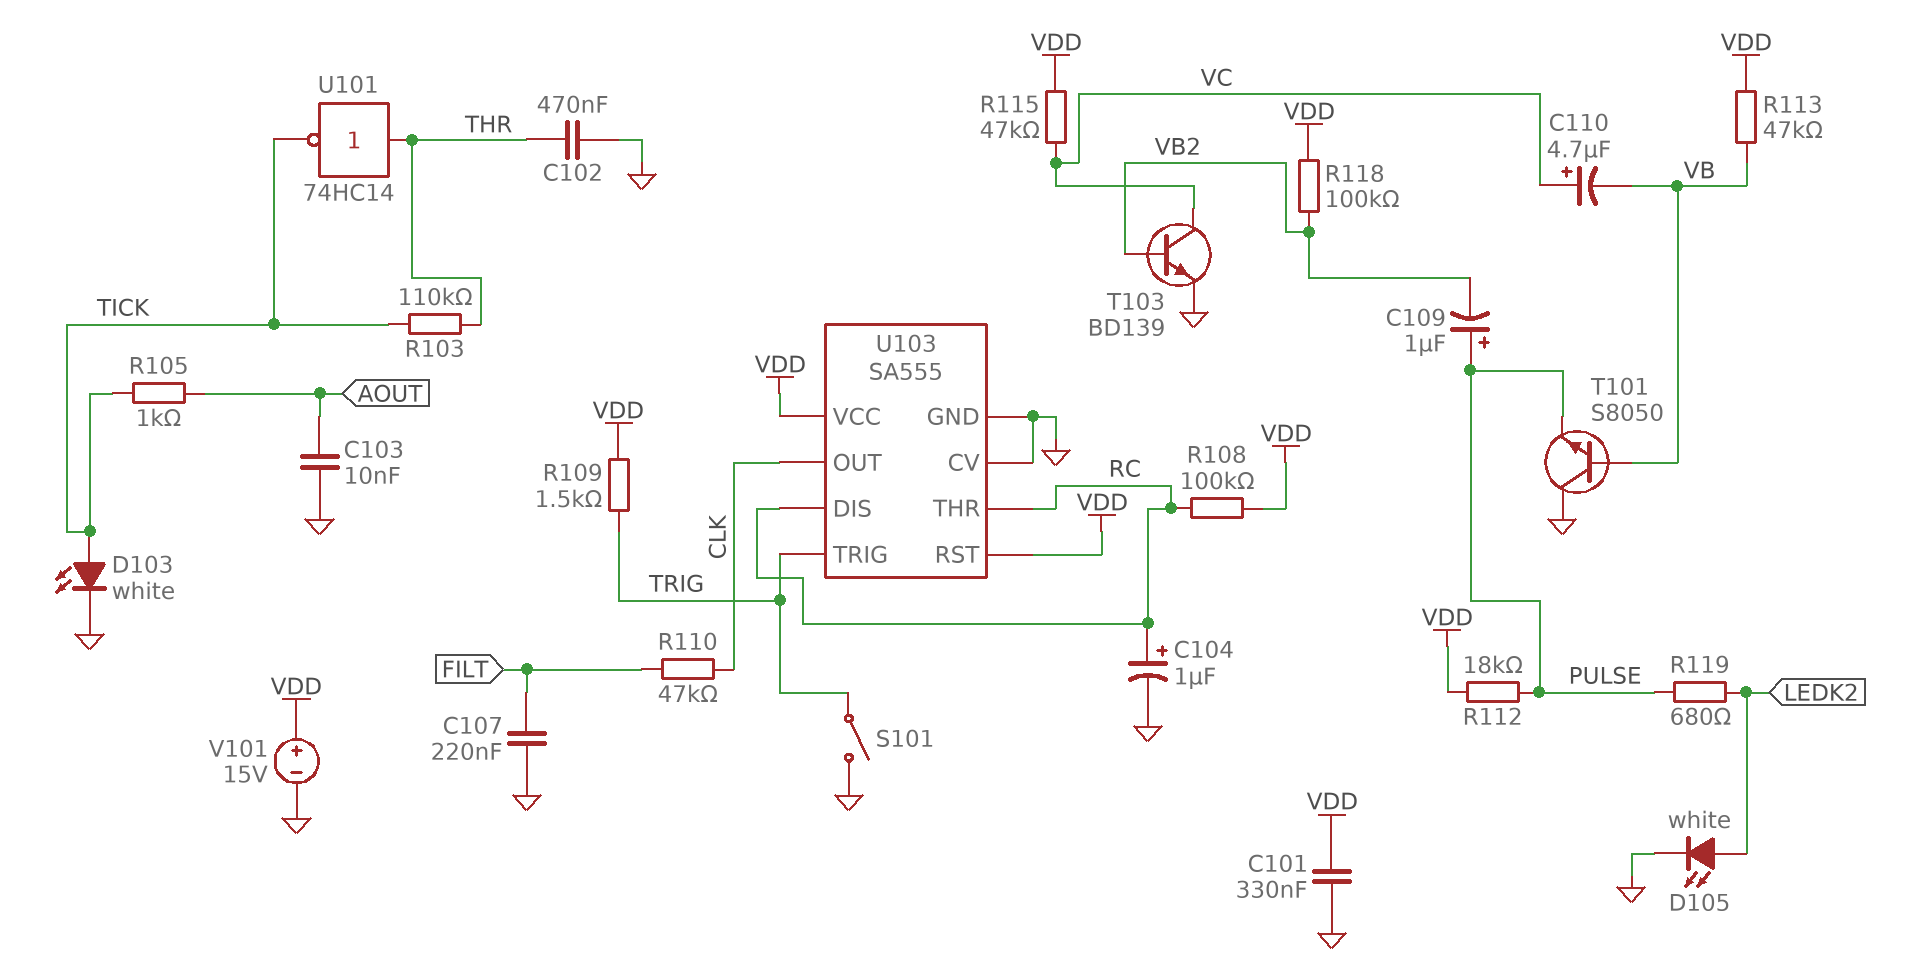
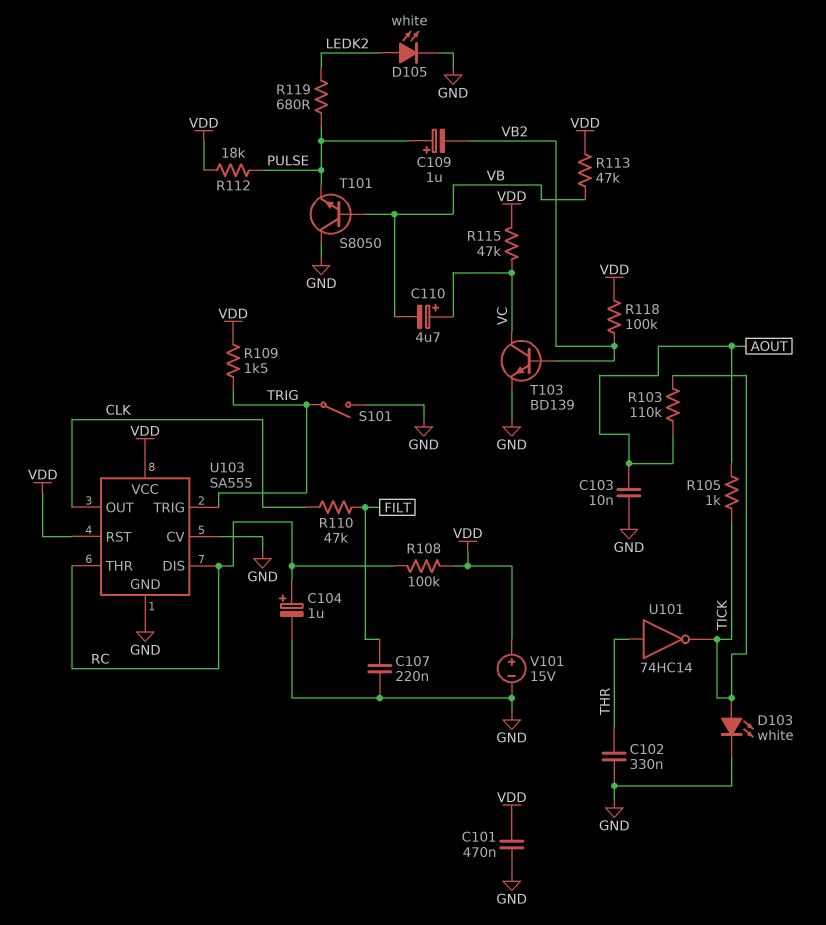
C101: 330nF (GND, VDD) -> 470nF (GND, VDD)
C102: 470nF (GND, THR) -> 330nF (GND, THR)
R103: 110k (THR, TICK) -> 110k (AOUT, TICK)

